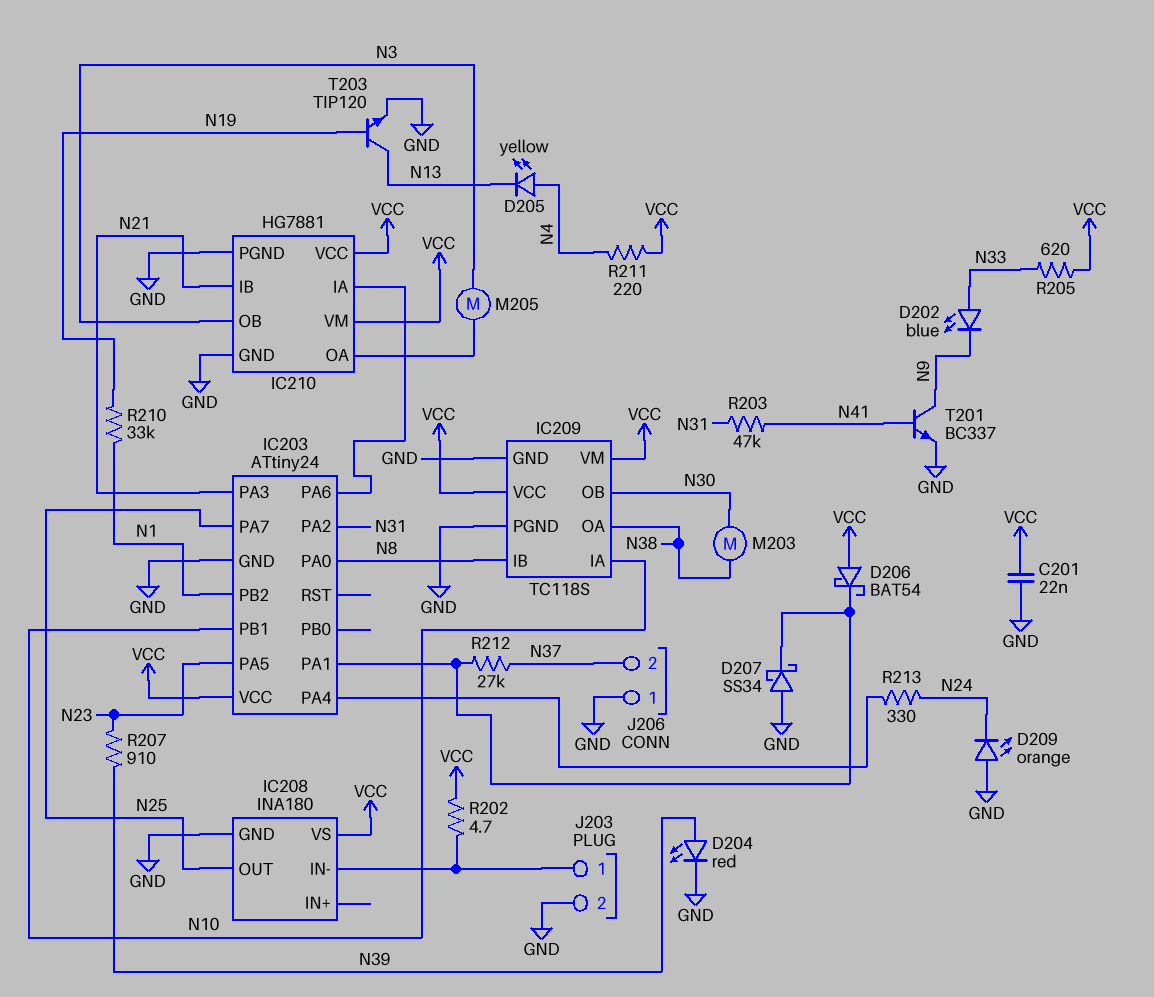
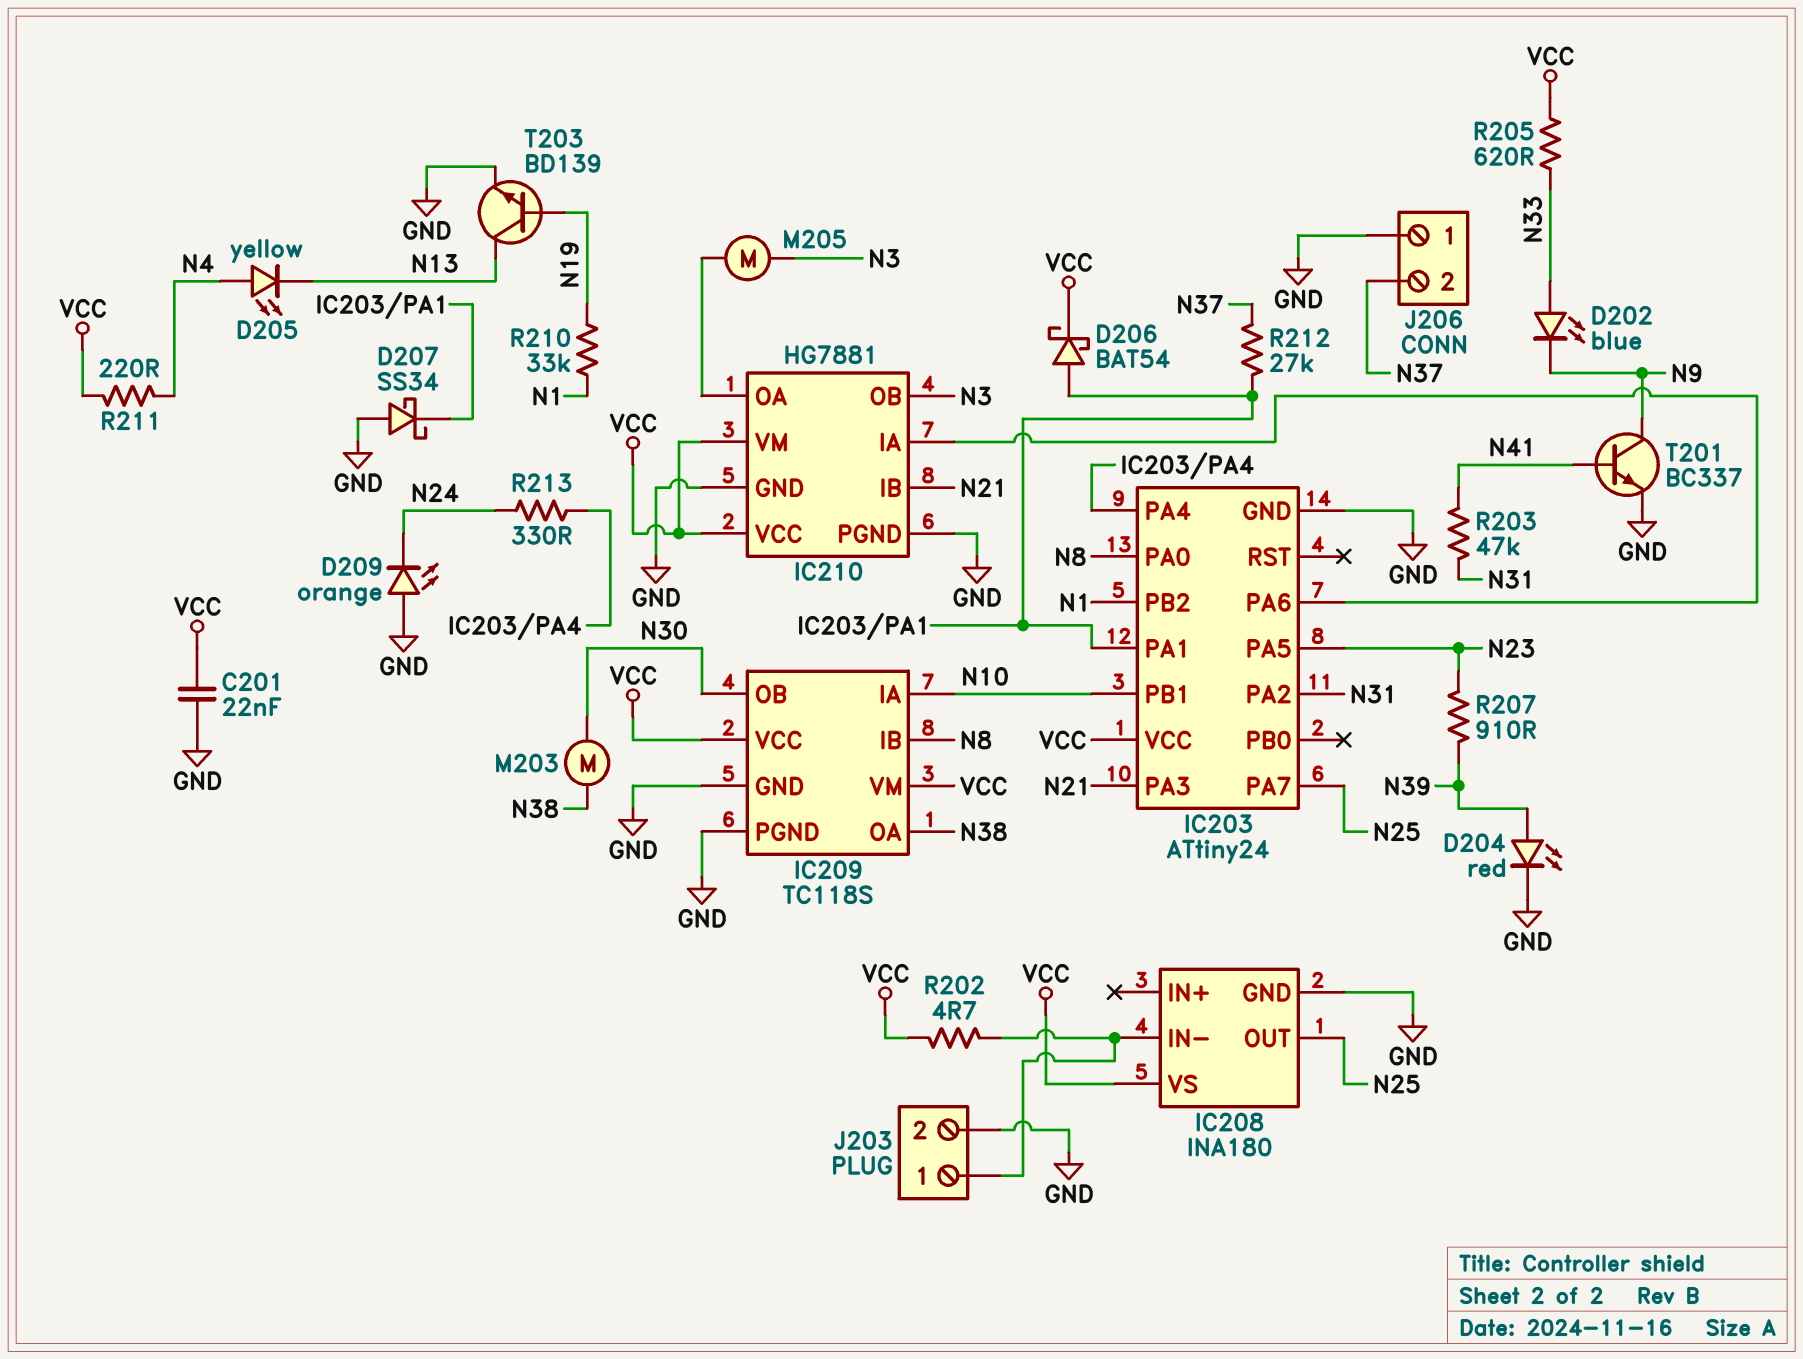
D206: schottky BAT54 (A VCC, K IC203/PA1) -> schottky BAT54 (A IC203/PA1, K VCC)
T203: NPN TIP120 (B N19, C N13, E GND) -> NPN BD139 (B N19, C N13, E GND)

